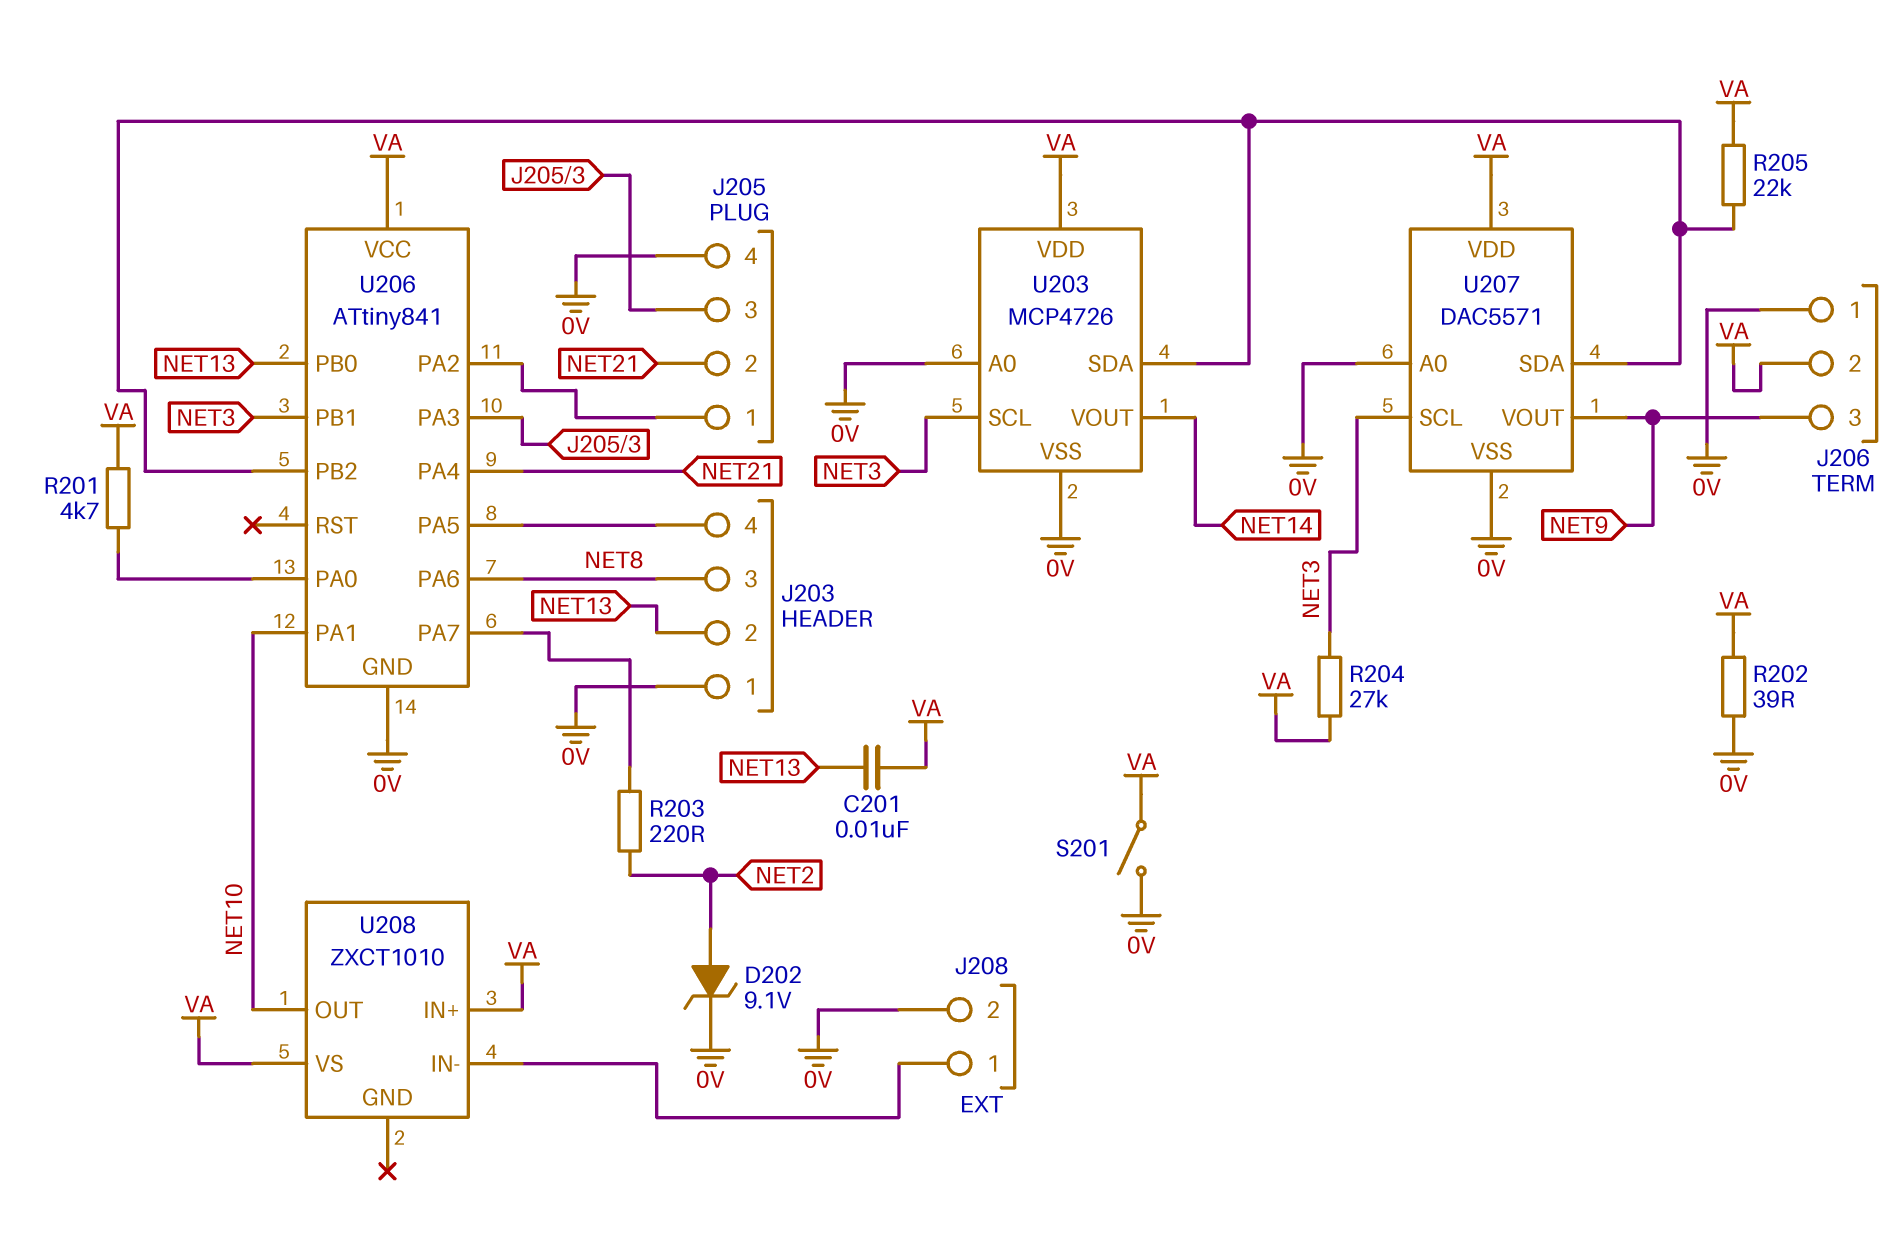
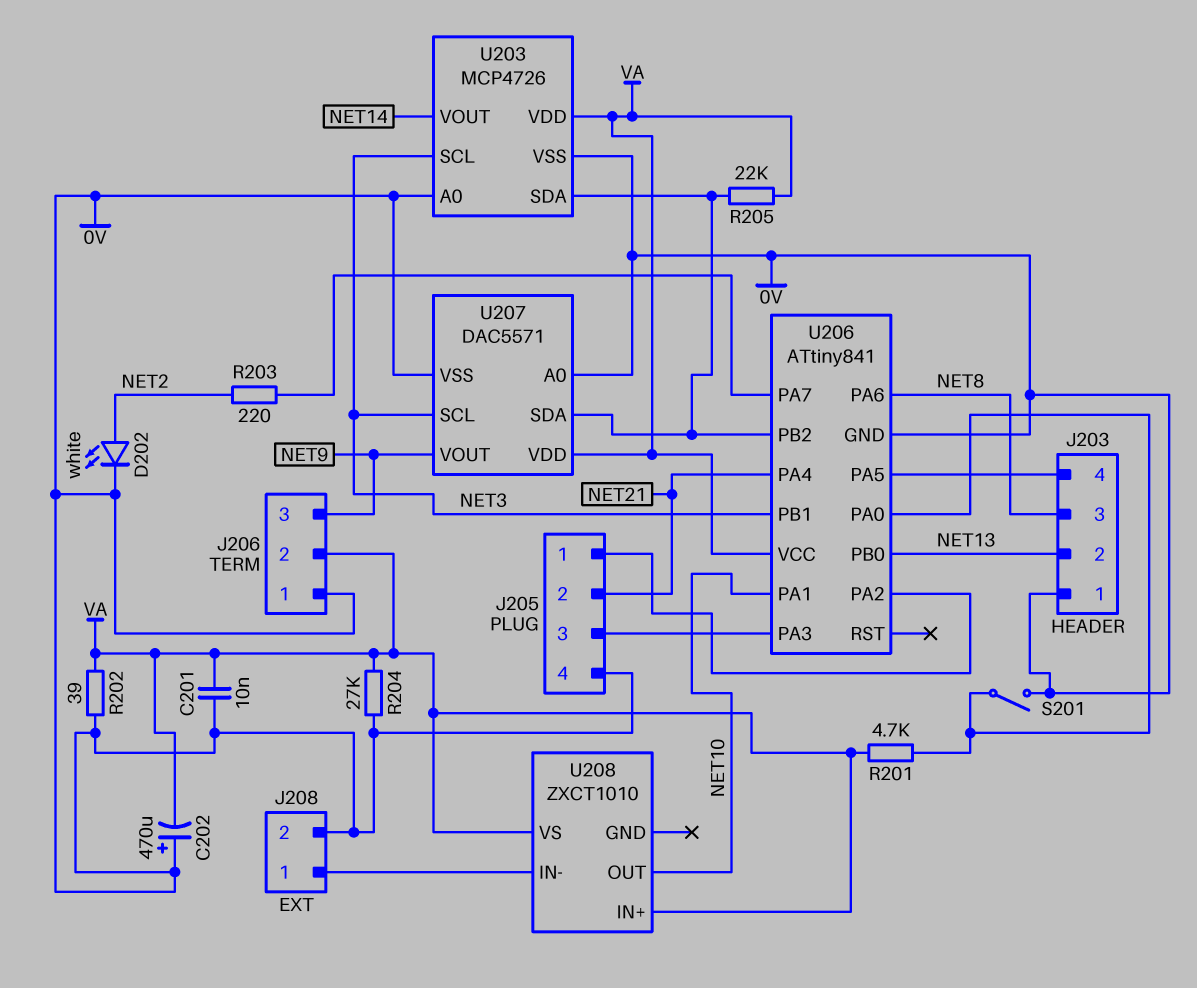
C201: 10nF (NET13, VA) -> 10nF (0V, VA)
C202: none -> 470uF (plus 0V, minus VA)
D202: zener 9.1V (A NET2, K 0V) -> LED white (A NET2, K 0V)
R204: 27k (NET3, VA) -> 27k (0V, VA)
S201: switch (0V, VA) -> switch (0V, U206/PA0)

